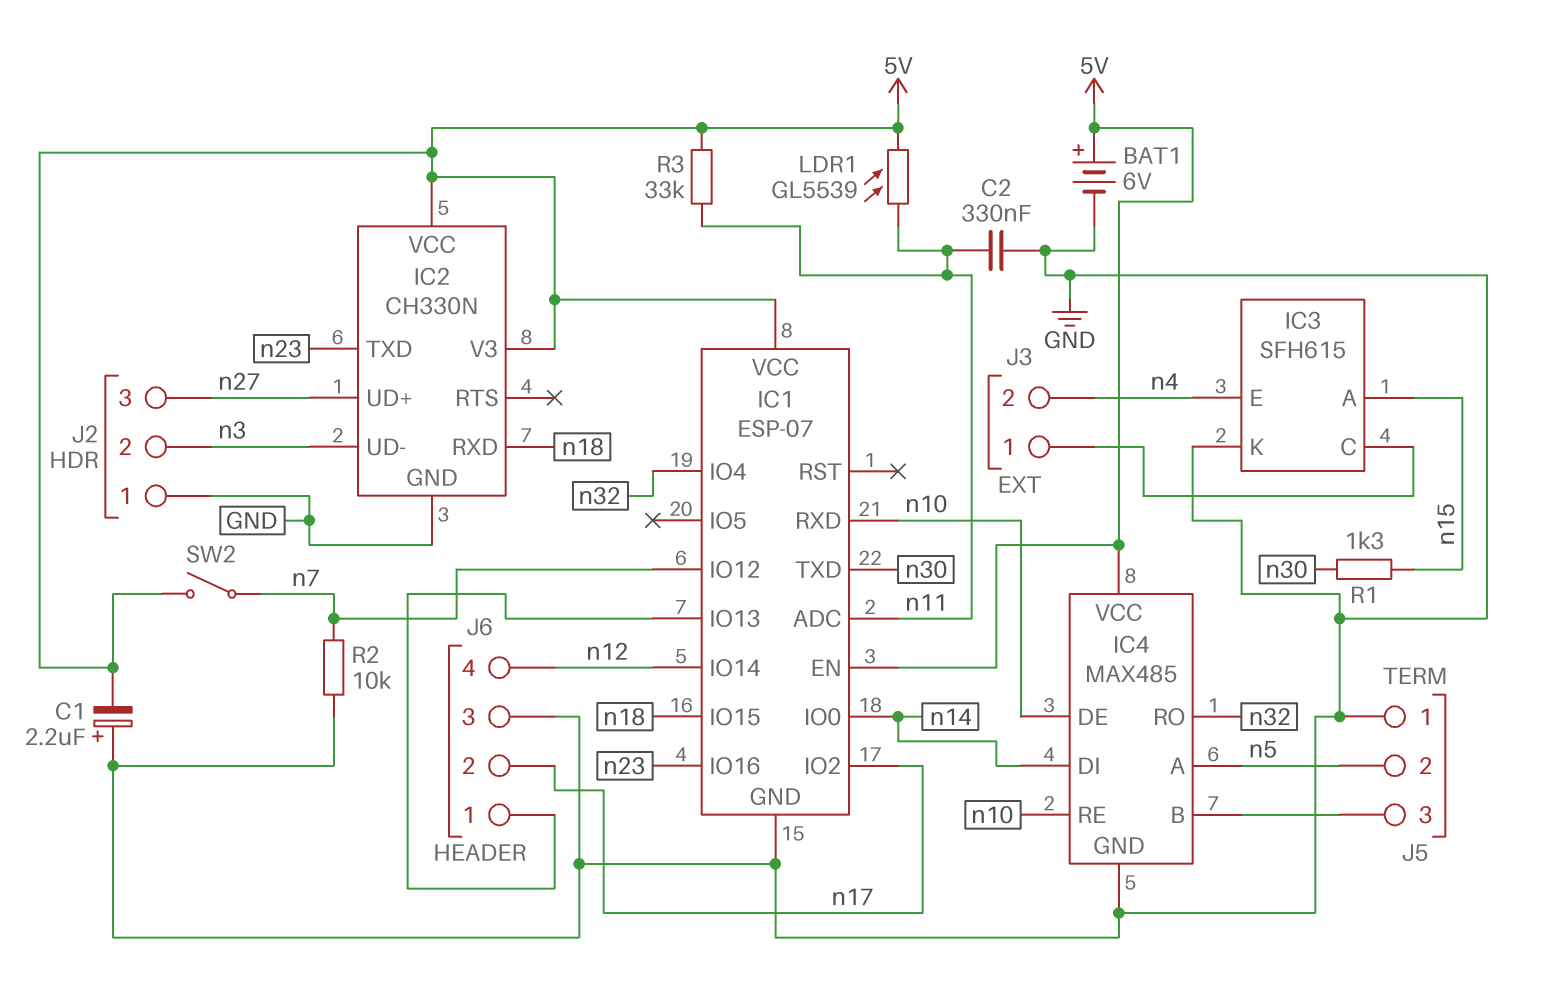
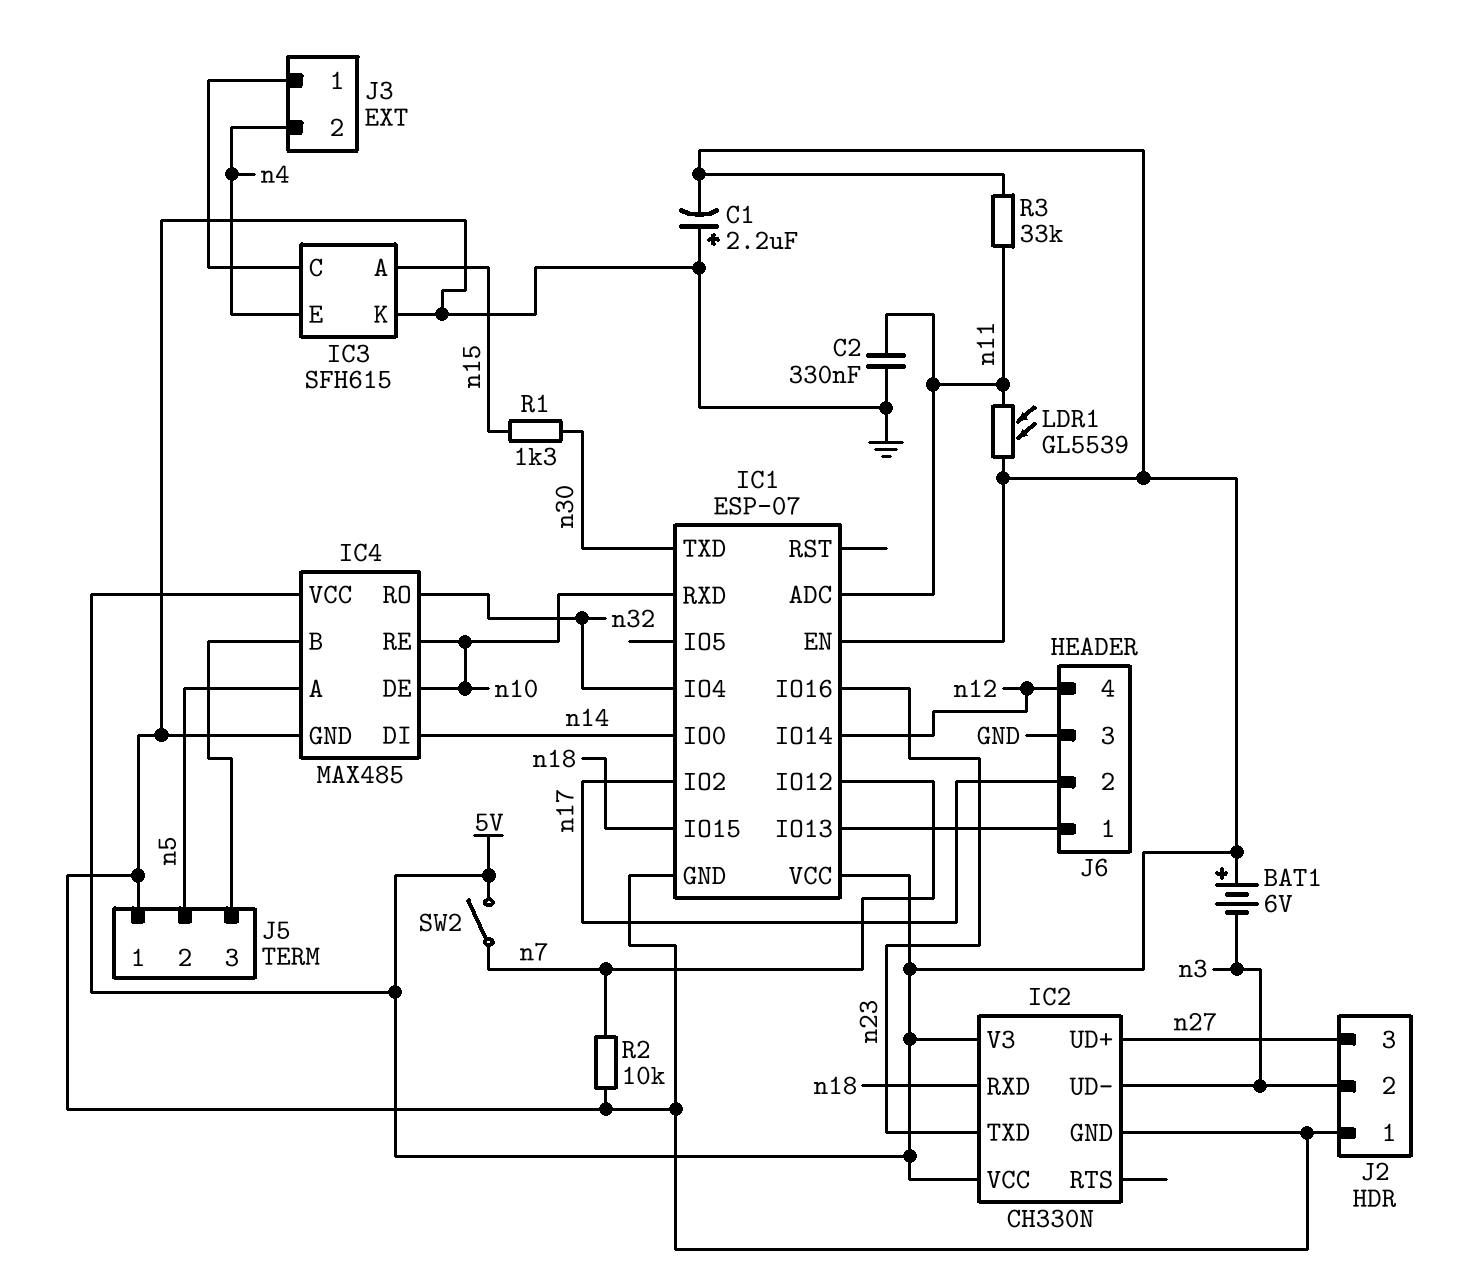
BAT1: 6V (plus 5V, minus GND) -> 6V (plus 5V, minus n3)

